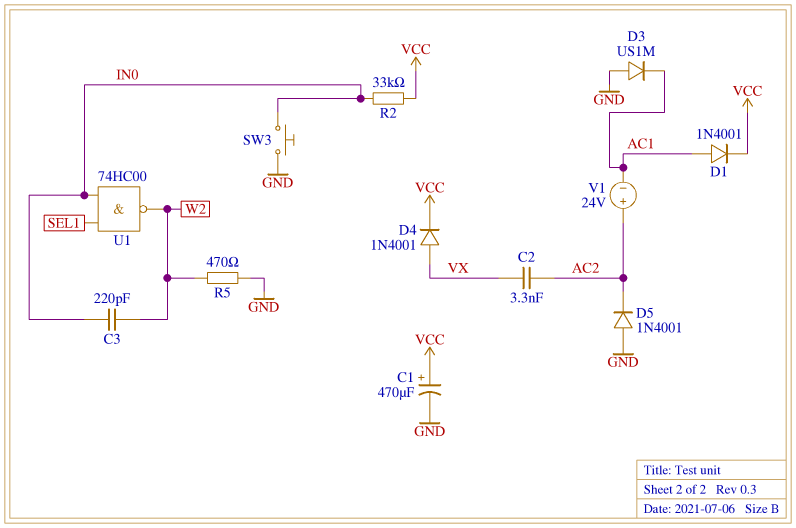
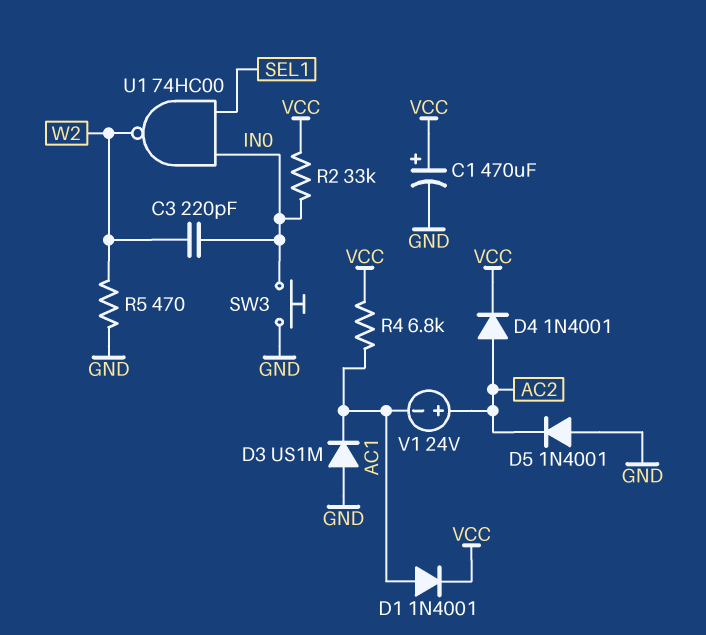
C2: 3.3nF (AC2, VX) -> none
D4: diode 1N4001 (A VX, K VCC) -> diode 1N4001 (A AC2, K VCC)
R4: none -> 6.8k (AC1, VCC)

